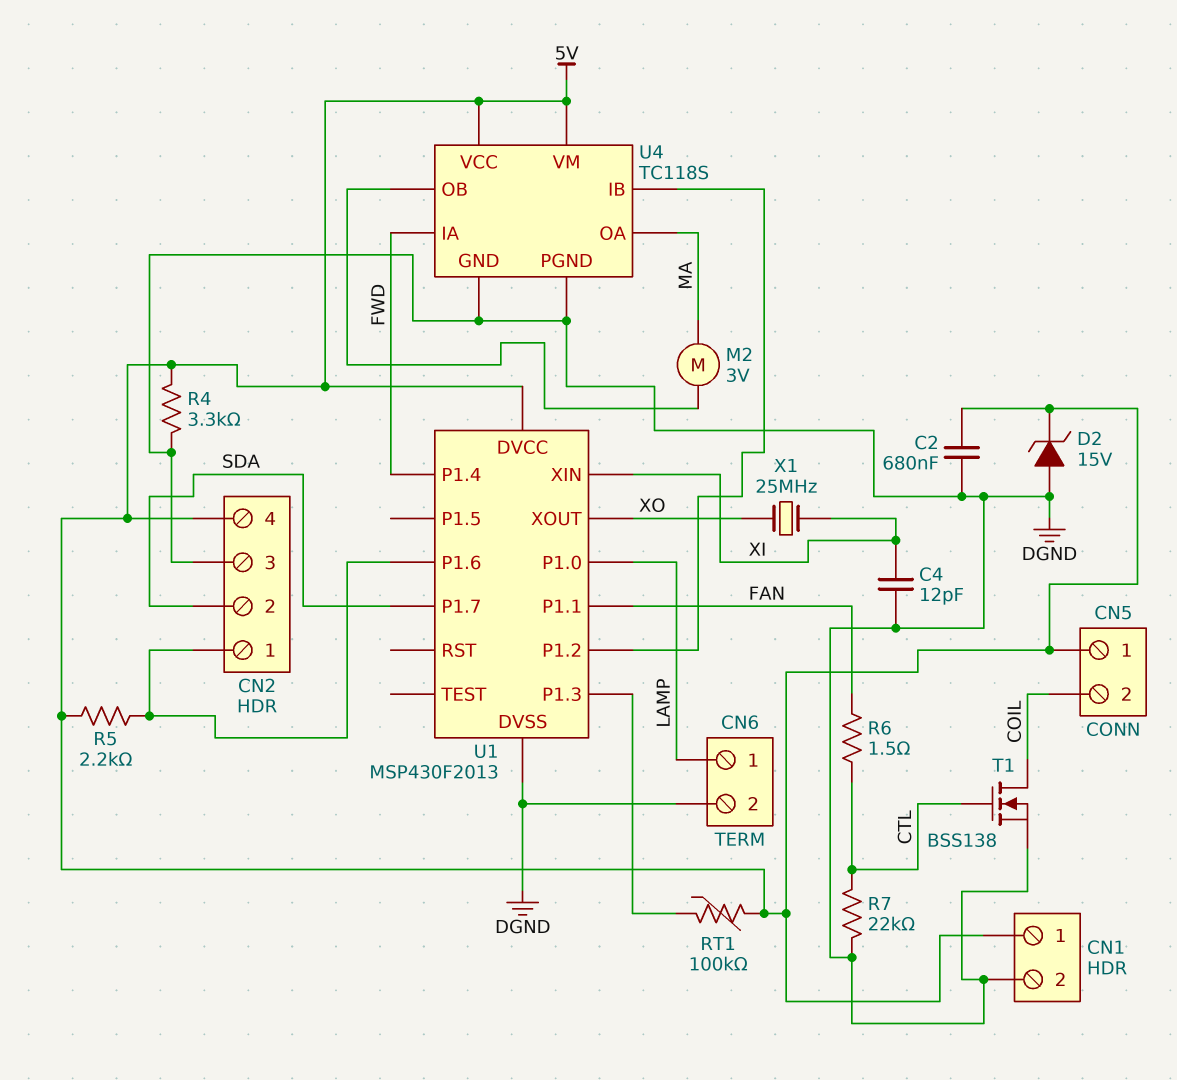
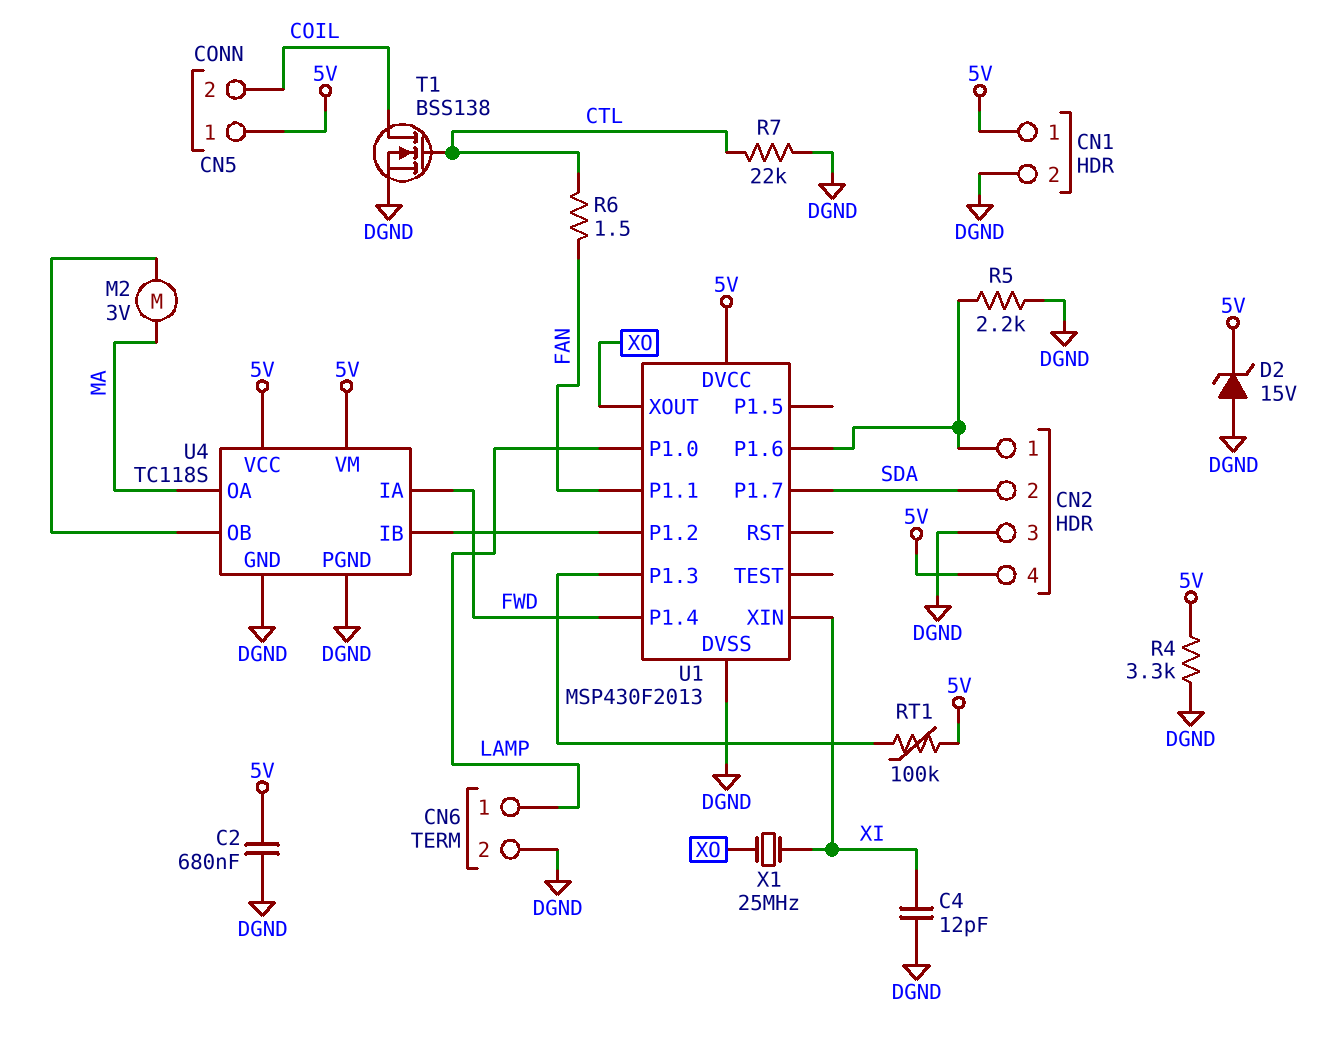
R5: 2.2k (5V, CN2/1) -> 2.2k (CN2/1, DGND)

